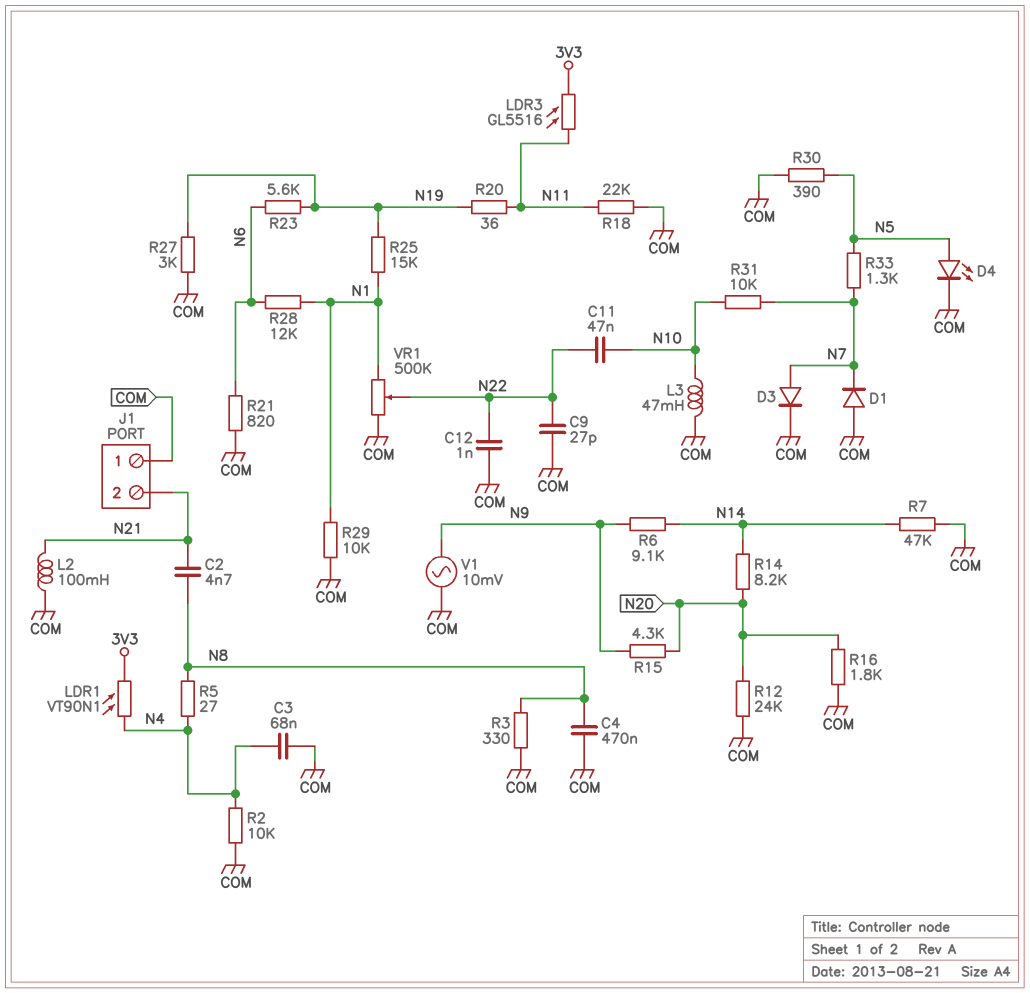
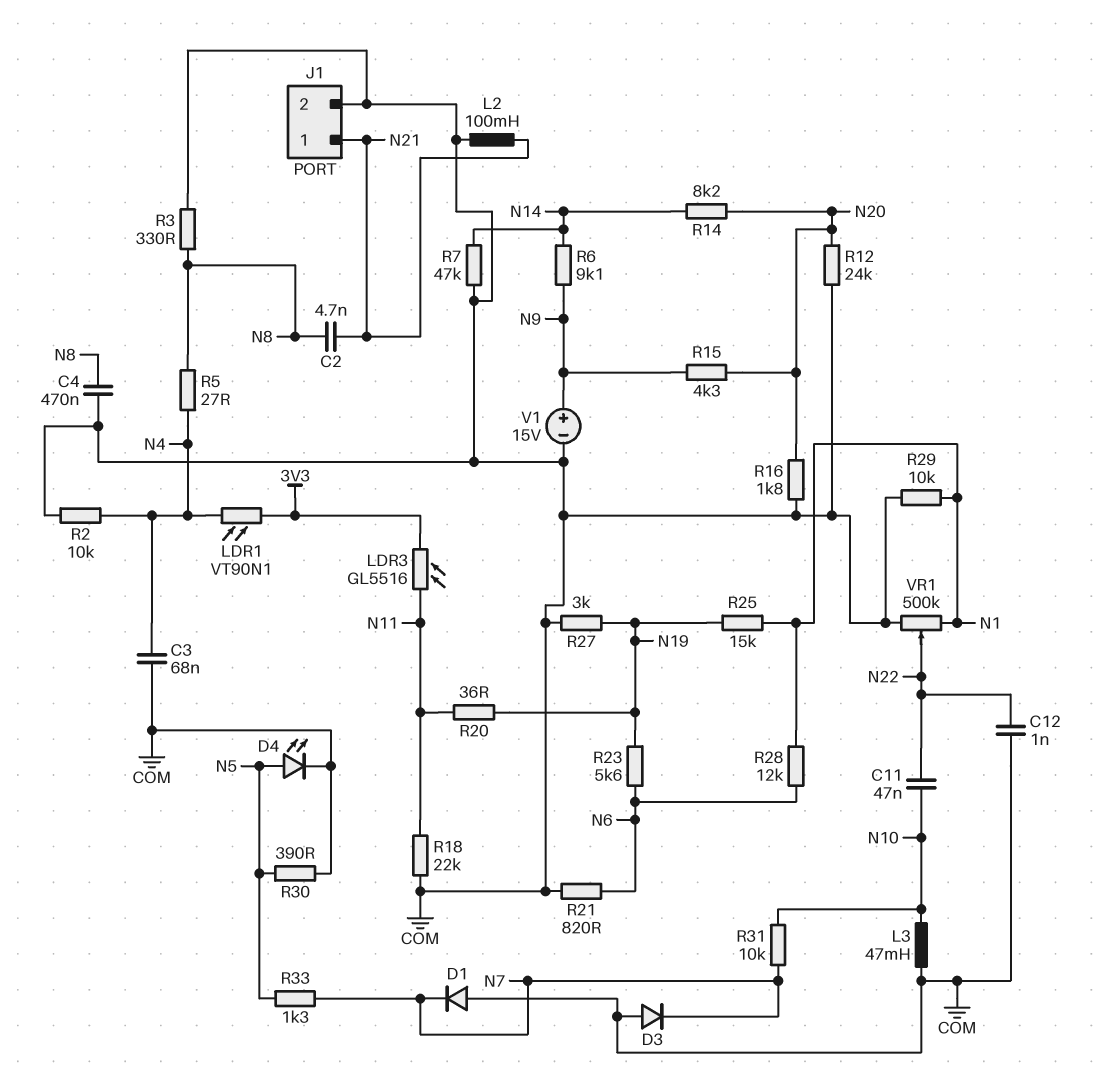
C9: 27pF (COM, N22) -> none
D3: diode (A N7, K COM) -> diode (A COM, K N7)
J1 pin 1: COM -> N21
J1 pin 2: N21 -> COM
V1: AC 10mV (COM, N9) -> 15V (plus N9, minus COM)

